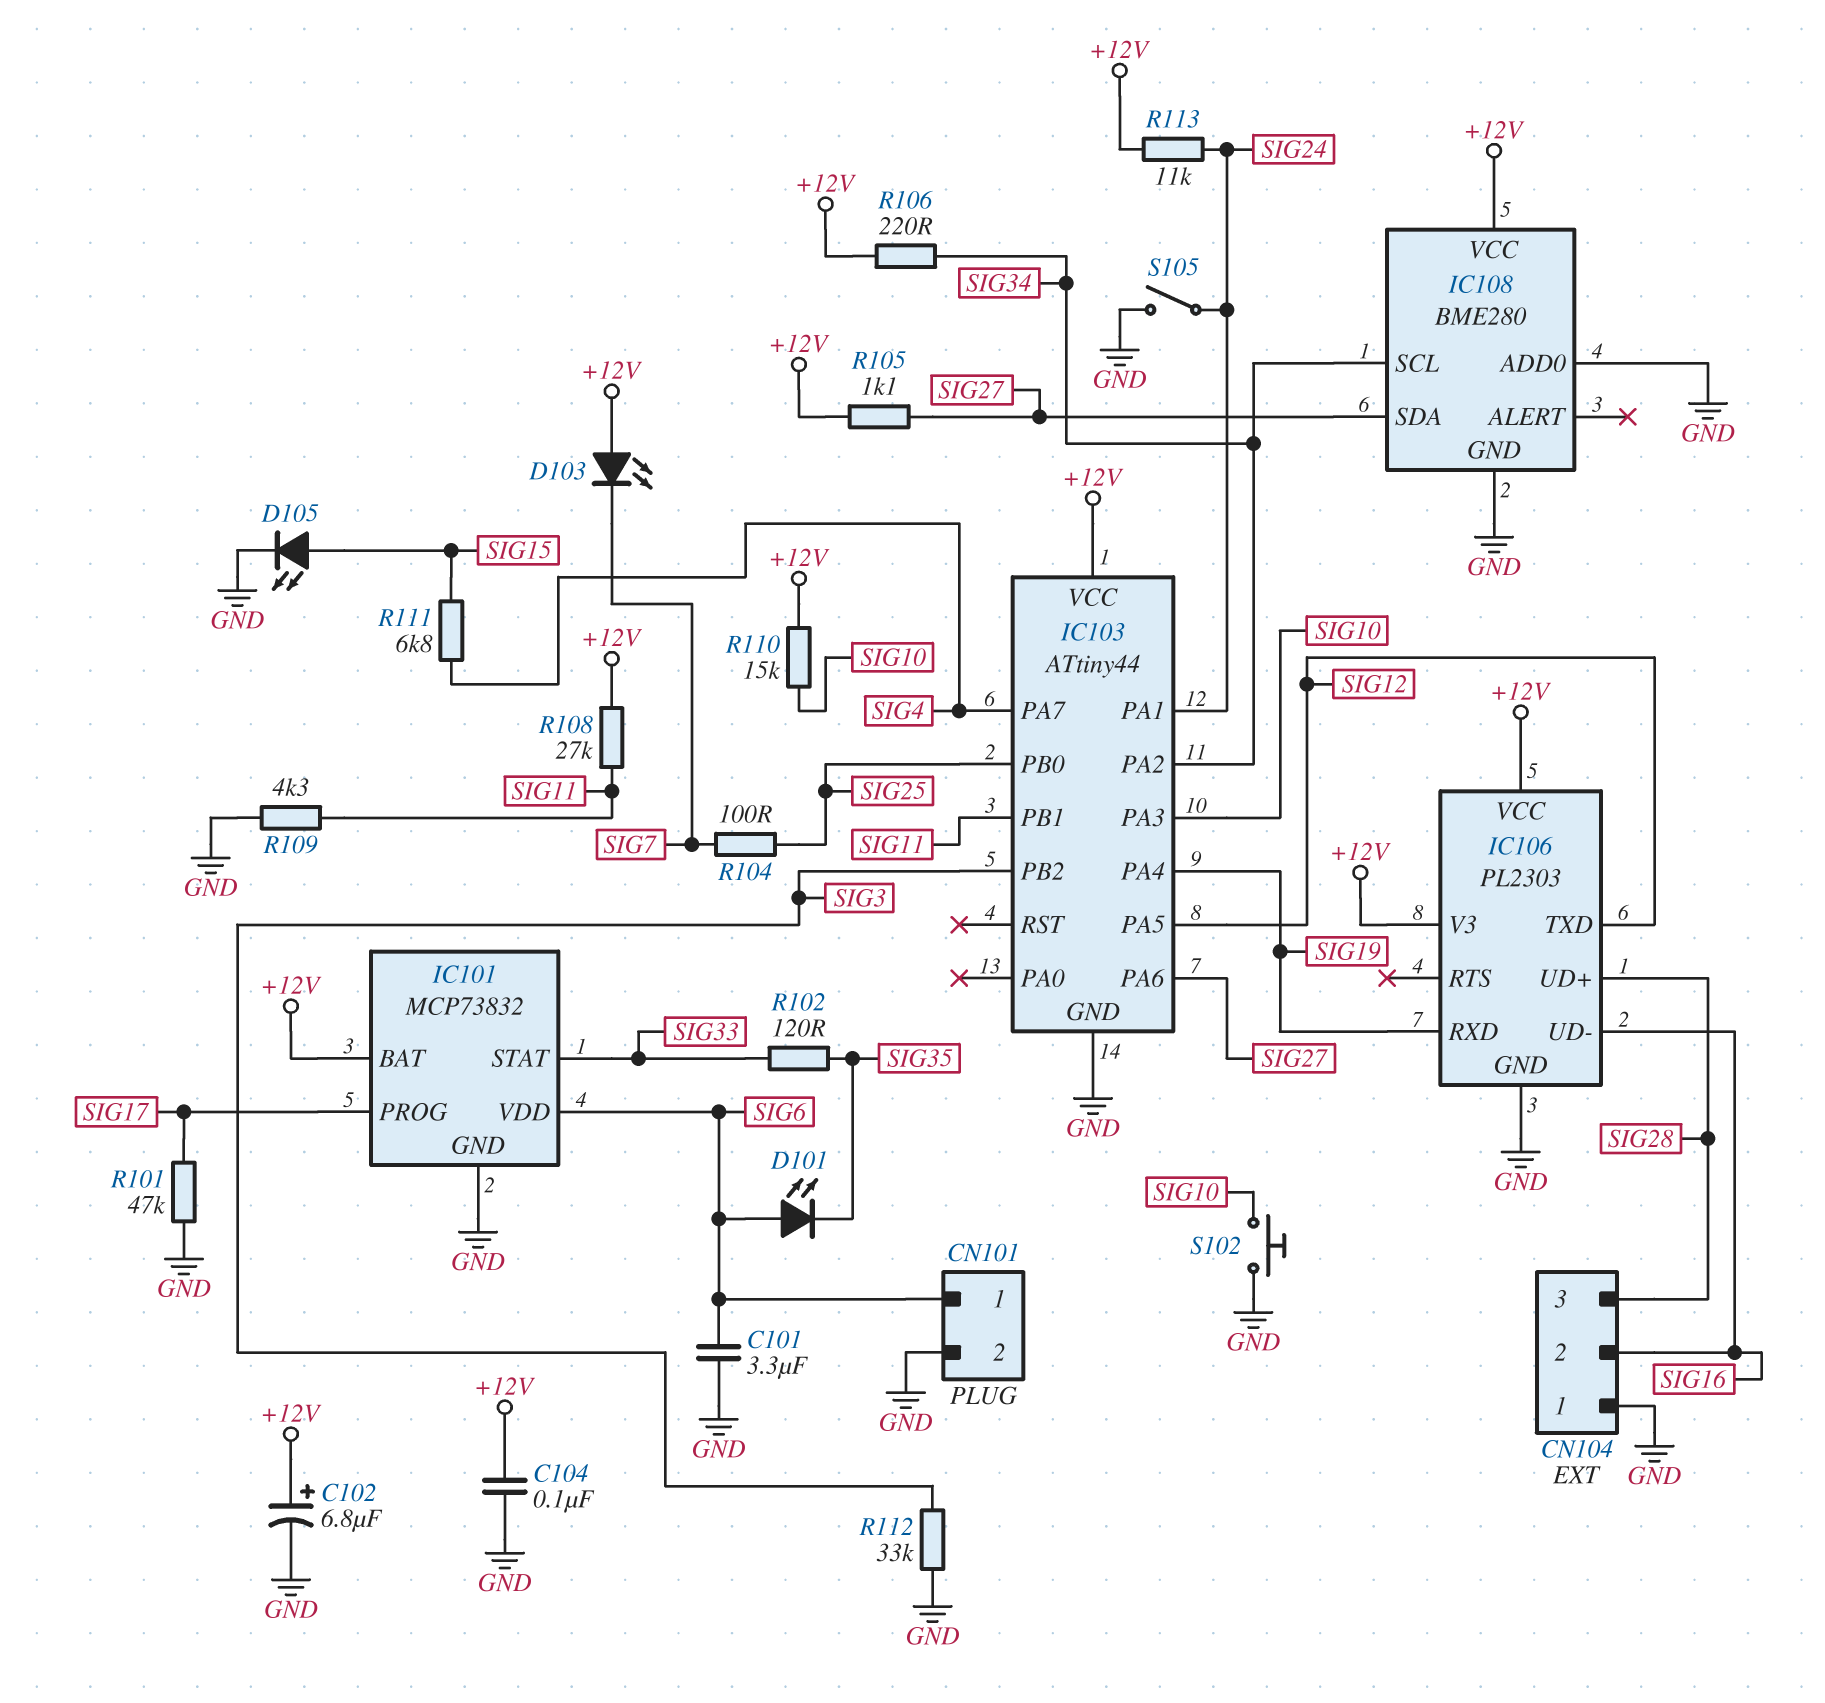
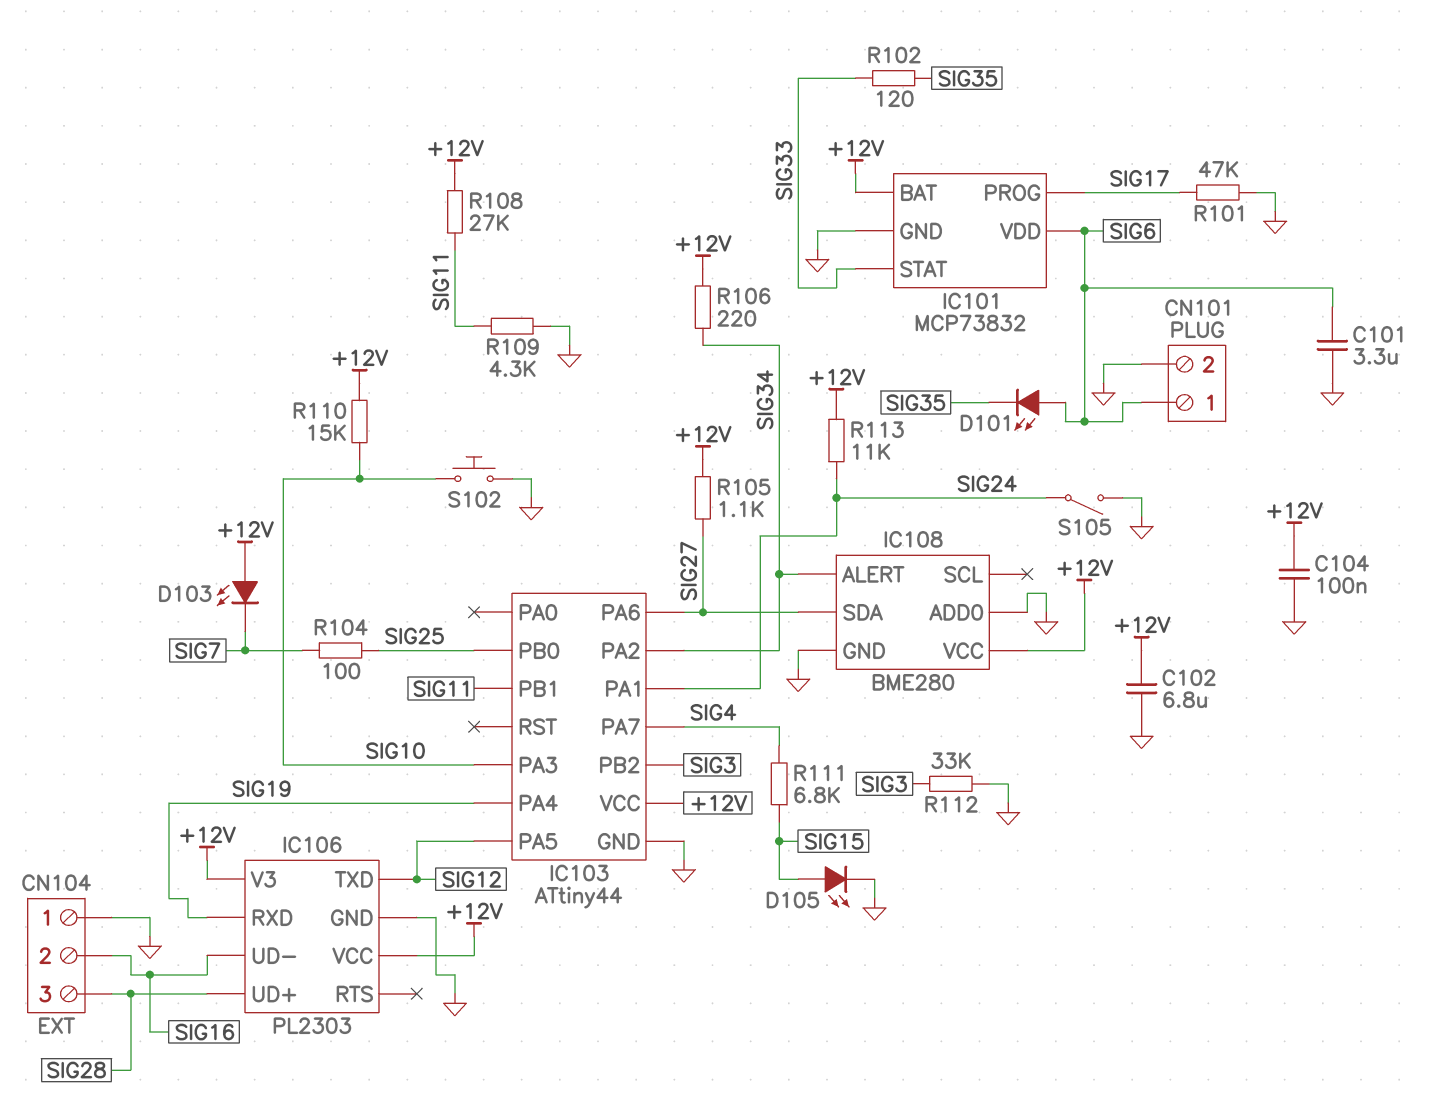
C102: 6.8uF (plus +12V, minus GND) -> 6.8uF (+12V, GND)
IC108 pin ALERT: none -> SIG34
IC108 pin SCL: SIG34 -> none

